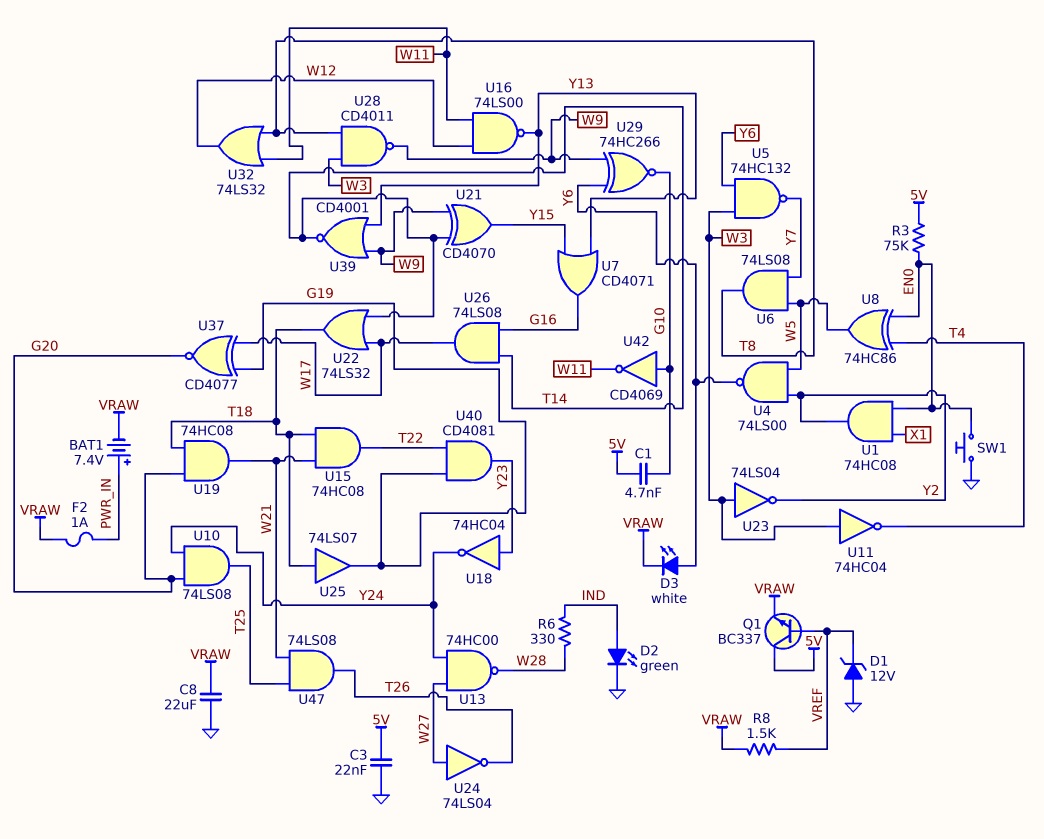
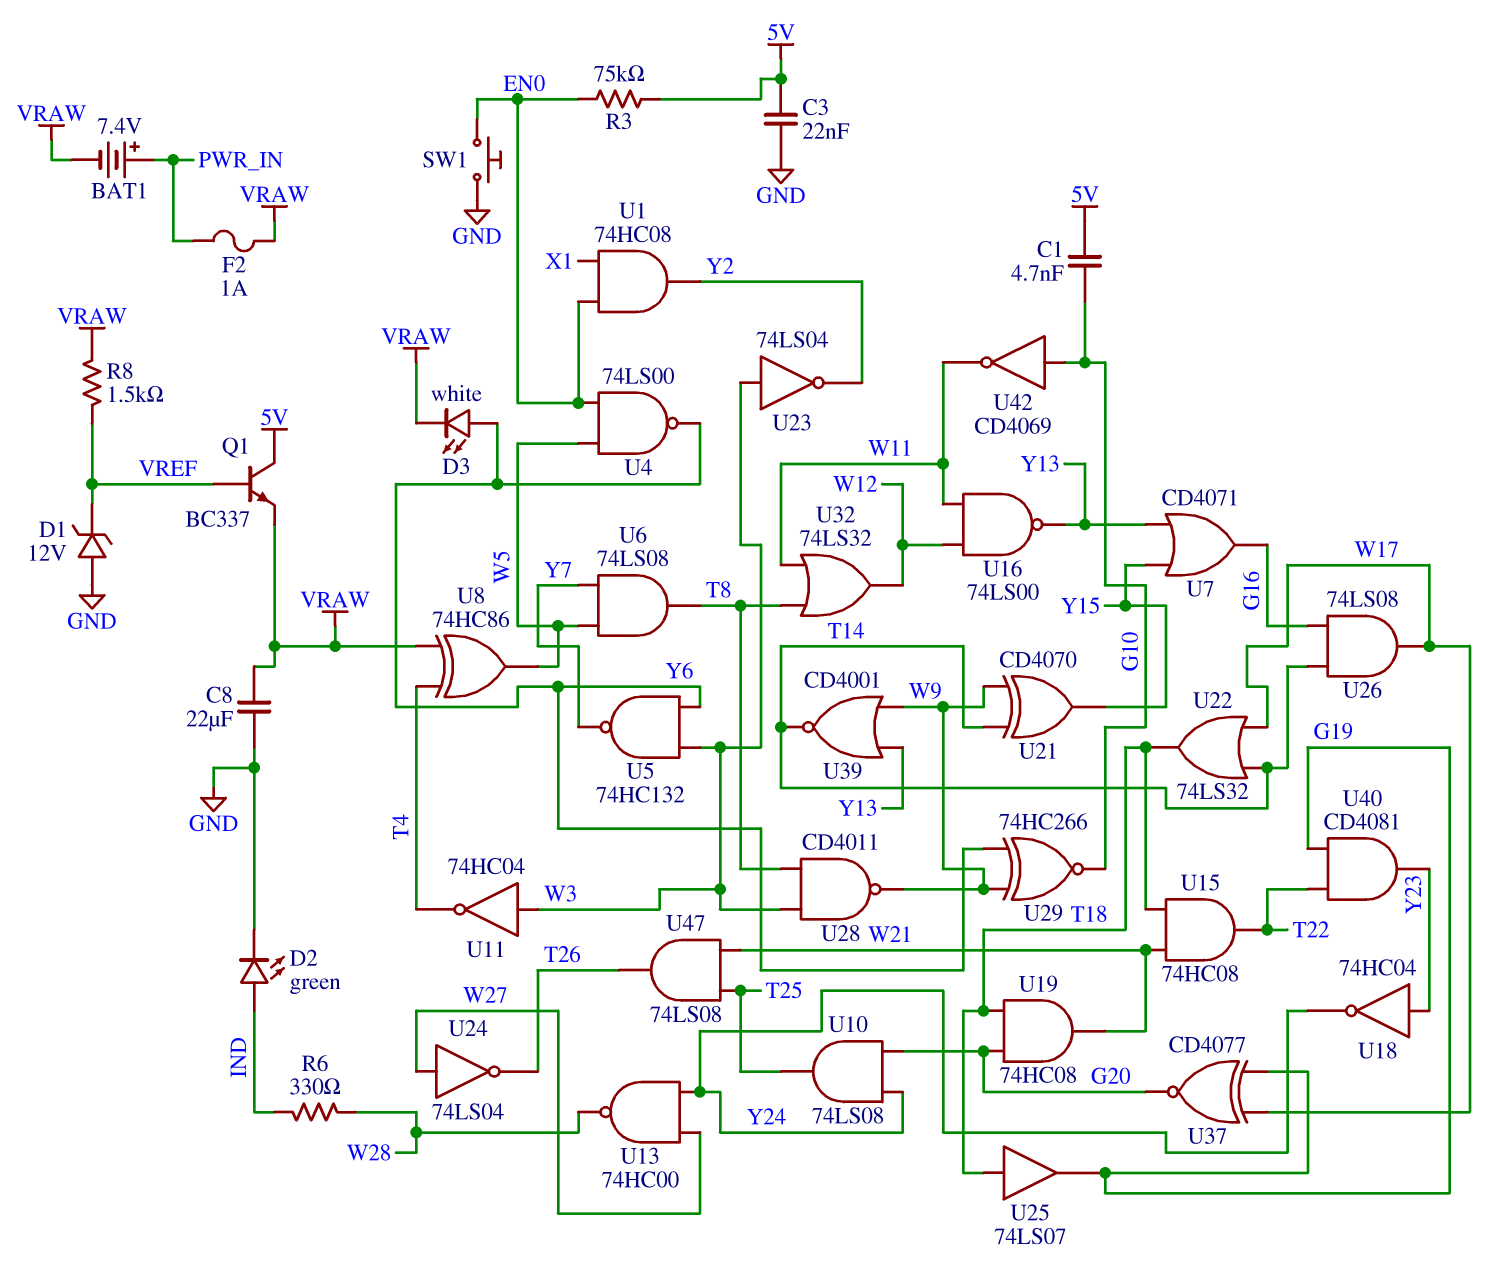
U4: NAND 74LS00 (in W5, in Y2, out Y6) -> NAND 74LS00 (in EN0, in W5, out Y6)
U8: XOR 74HC86 (in EN0, in T4, out W5) -> XOR 74HC86 (in T4, in VRAW, out W5)

